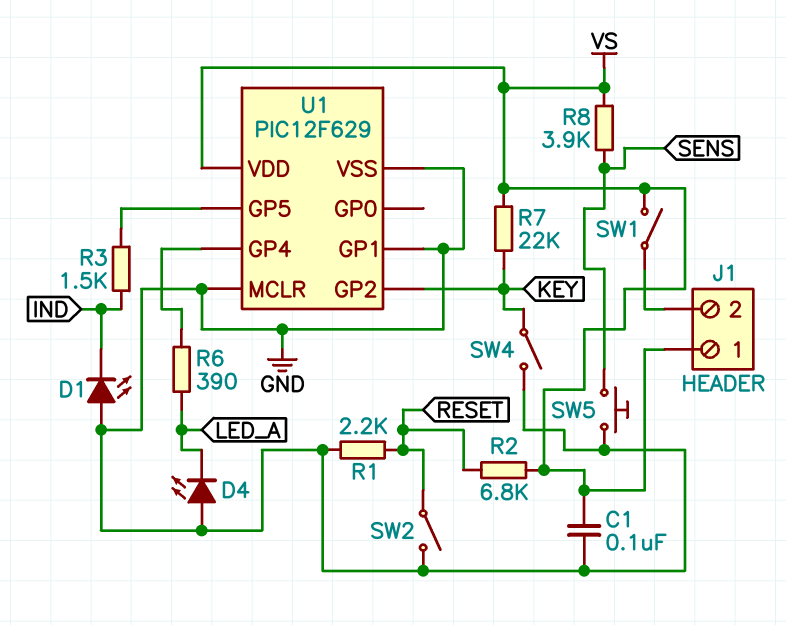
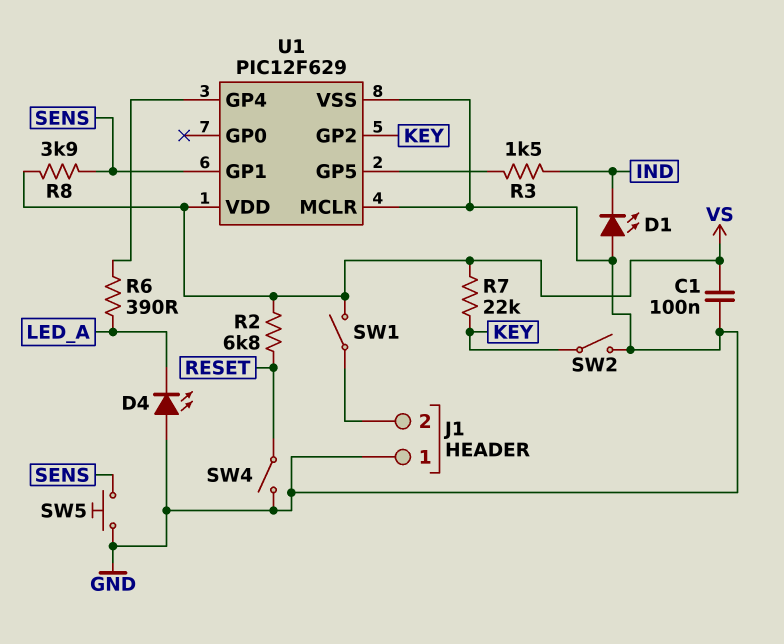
J1 pin 1: VS -> GND
R1: 2.2k (GND, RESET) -> none
SW2: switch (GND, RESET) -> switch (GND, KEY)
SW4: switch (GND, KEY) -> switch (GND, RESET)
U1 pin GP1: GND -> SENS

